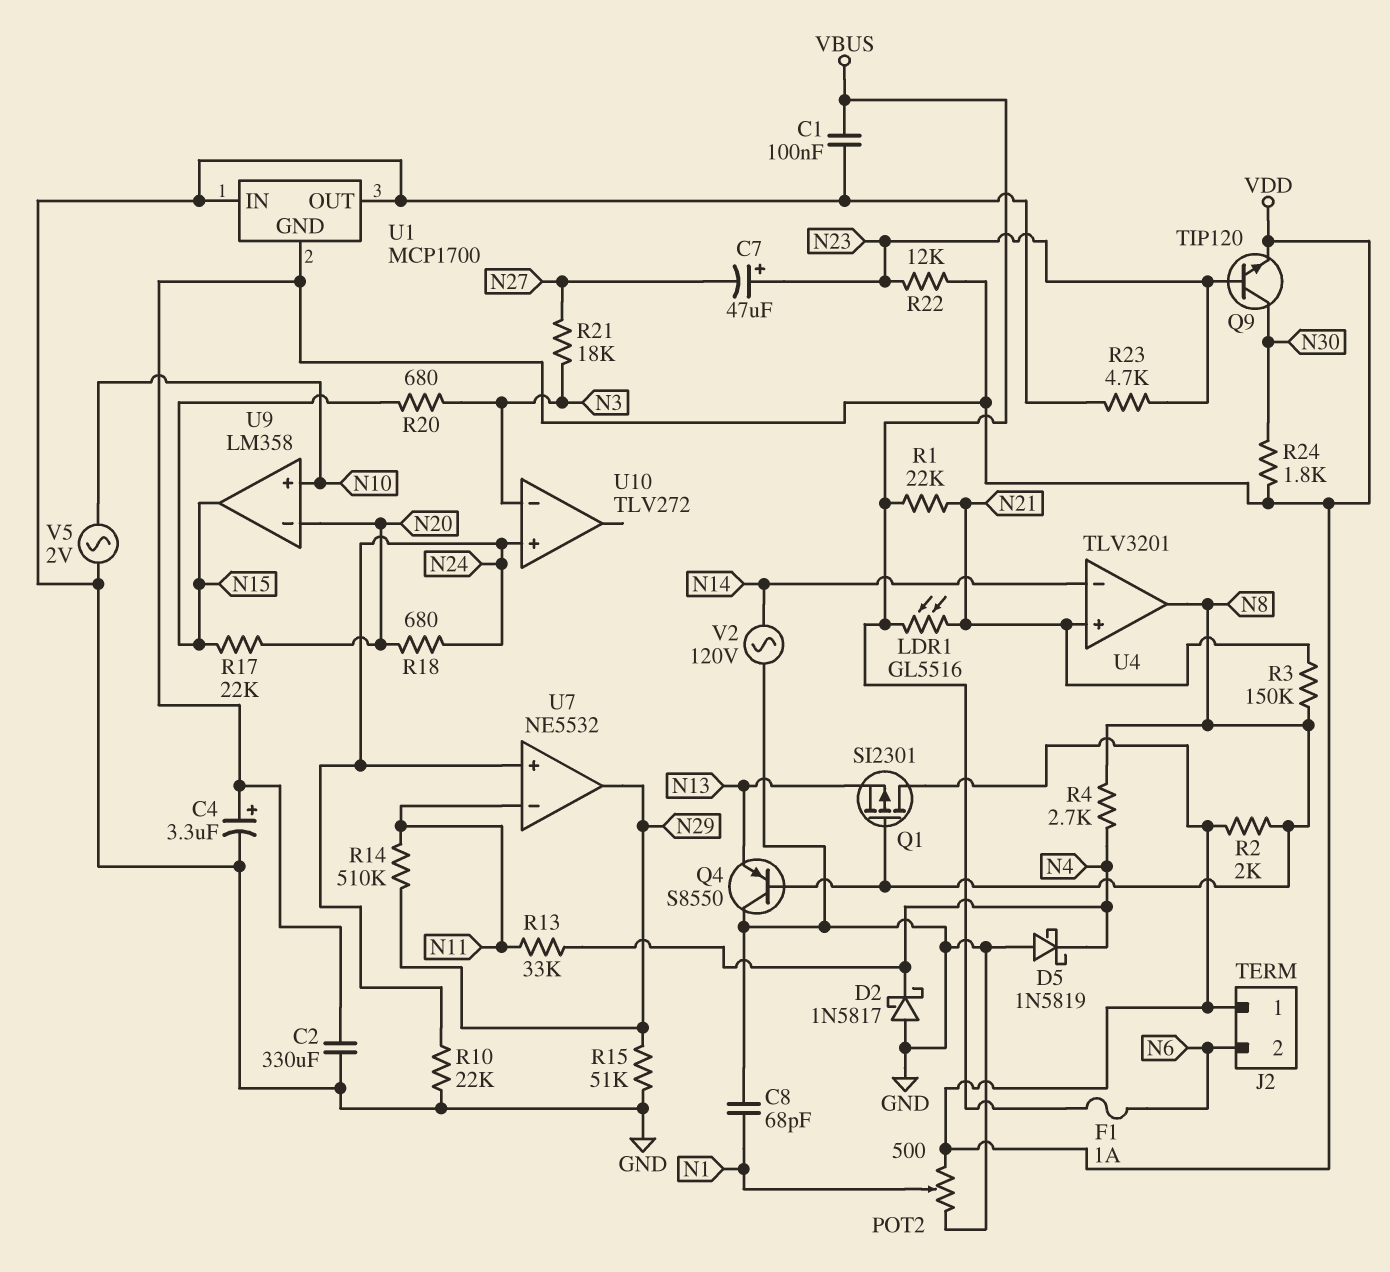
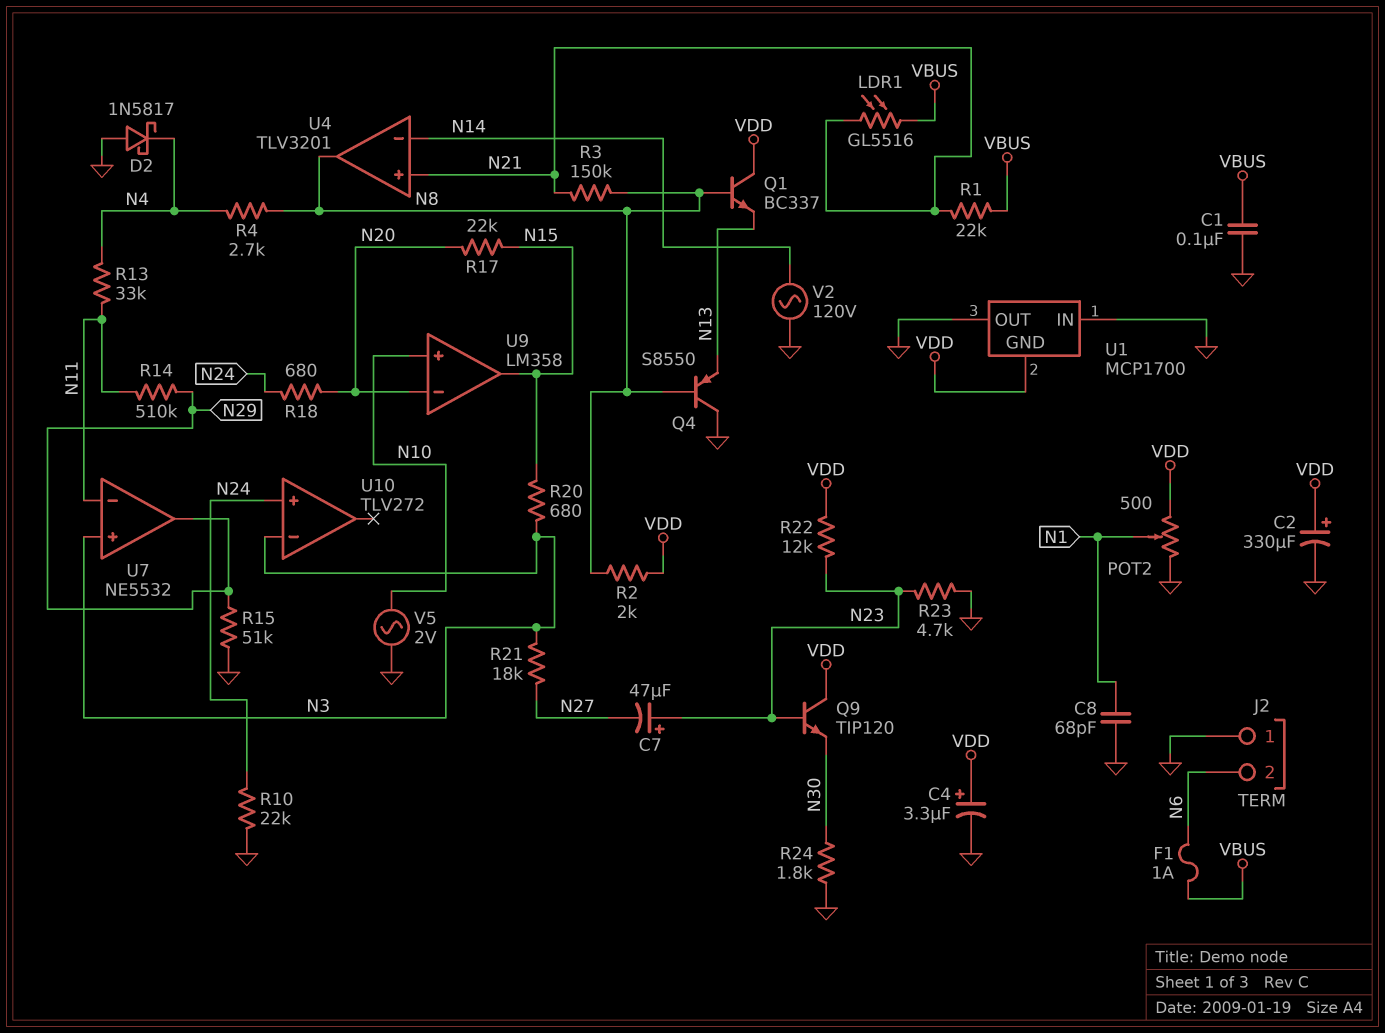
C2: 330uF (GND, VDD) -> 330uF (plus VDD, minus GND)
D5: schottky 1N5819 (A GND, K N4) -> none
J2 pin 1: VDD -> GND
Q1: PMOS SI2301 (G N8, D VDD, S N13) -> NPN BC337 (B N8, C VDD, E N13)
Q9: NPN TIP120 (B N23, C N30, E VDD) -> NPN TIP120 (B N23, C VDD, E N30)
R24: 1.8k (N30, VDD) -> 1.8k (GND, N30)
U7 pin in+: N24 -> N3

